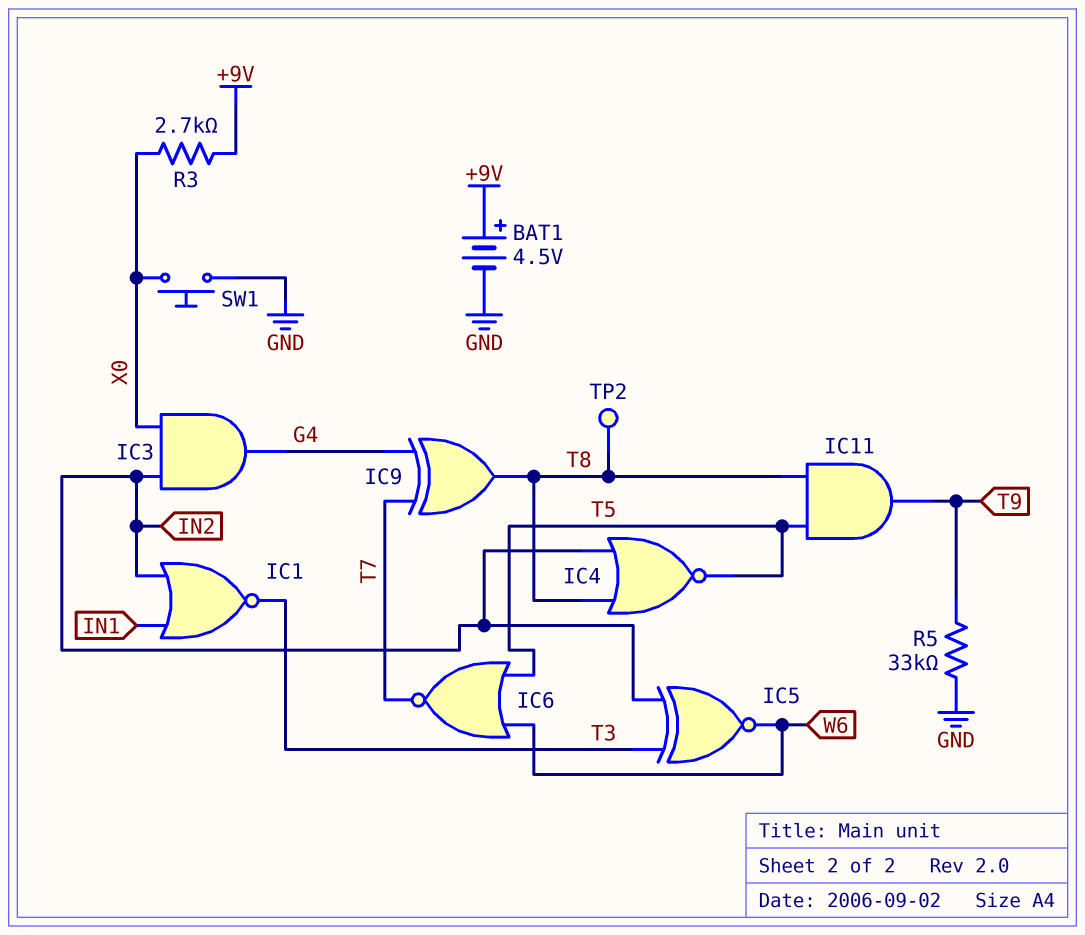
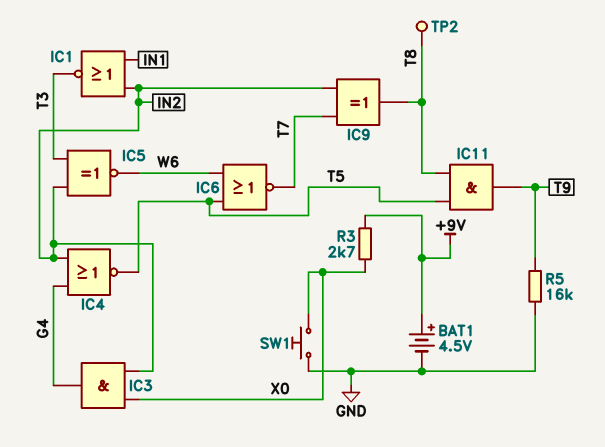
IC4: NOR (in IN2, in T8, out T5) -> NOR (in G4, in IN2, out T5)
IC9: XOR (in G4, in T7, out T8) -> XOR (in IN2, in T7, out T8)
R5: 33k (GND, T9) -> 16k (GND, T9)

